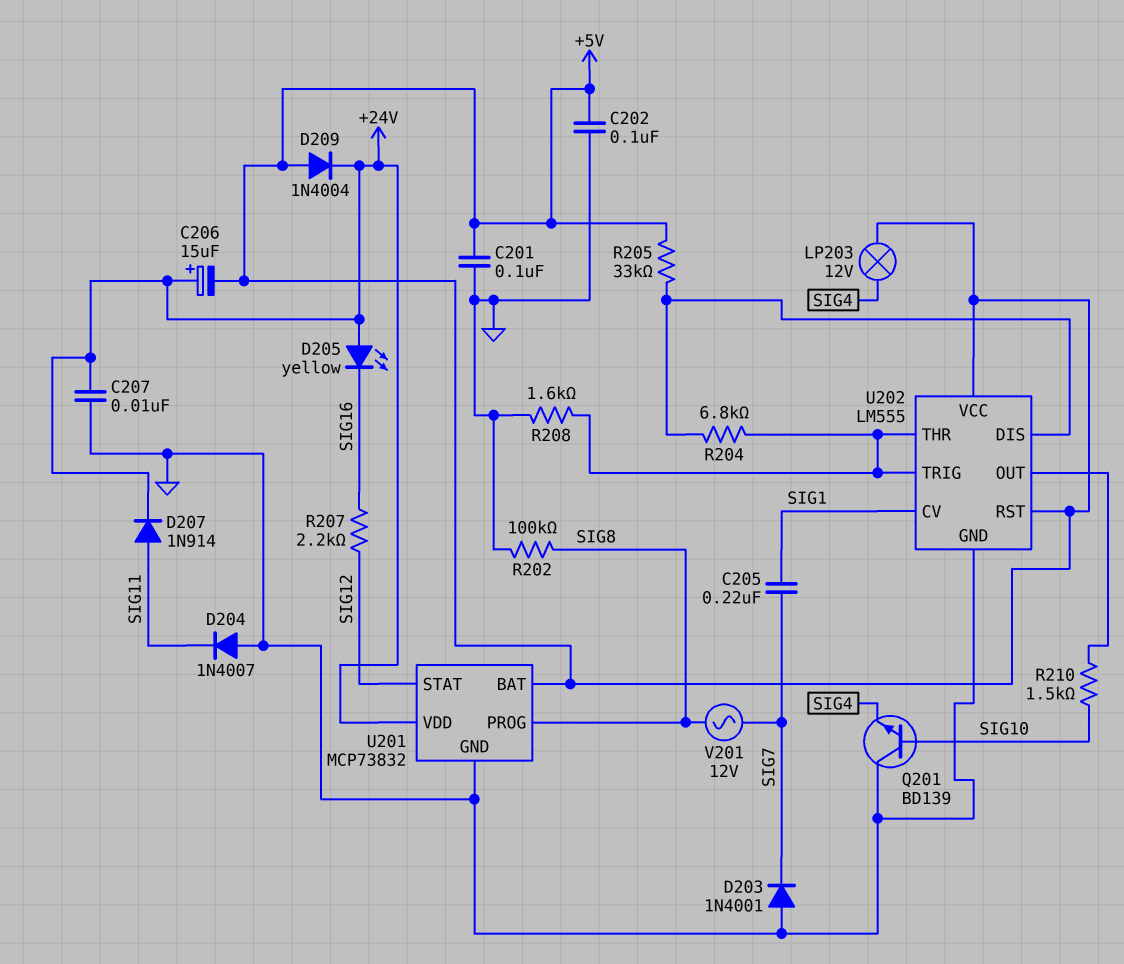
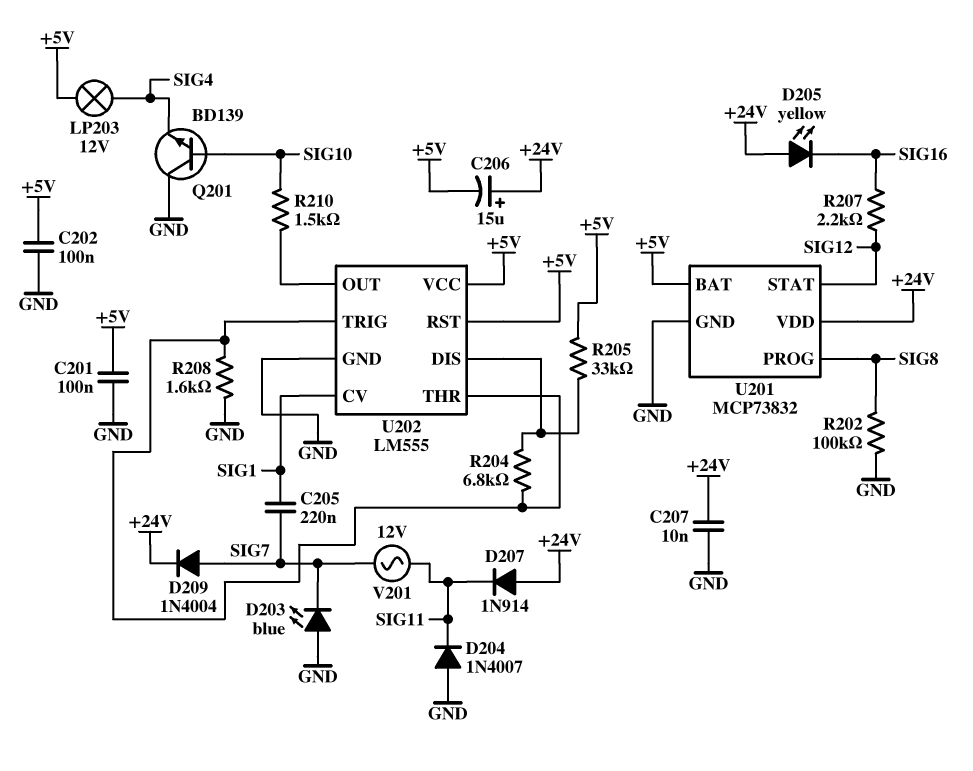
D203: diode 1N4001 (A GND, K SIG7) -> LED blue (A GND, K SIG7)
D207: diode 1N914 (A SIG11, K +24V) -> diode 1N914 (A +24V, K SIG11)
D209: diode 1N4004 (A +5V, K +24V) -> diode 1N4004 (A SIG7, K +24V)
V201: AC 12V (SIG7, SIG8) -> AC 12V (SIG7, SIG11)

